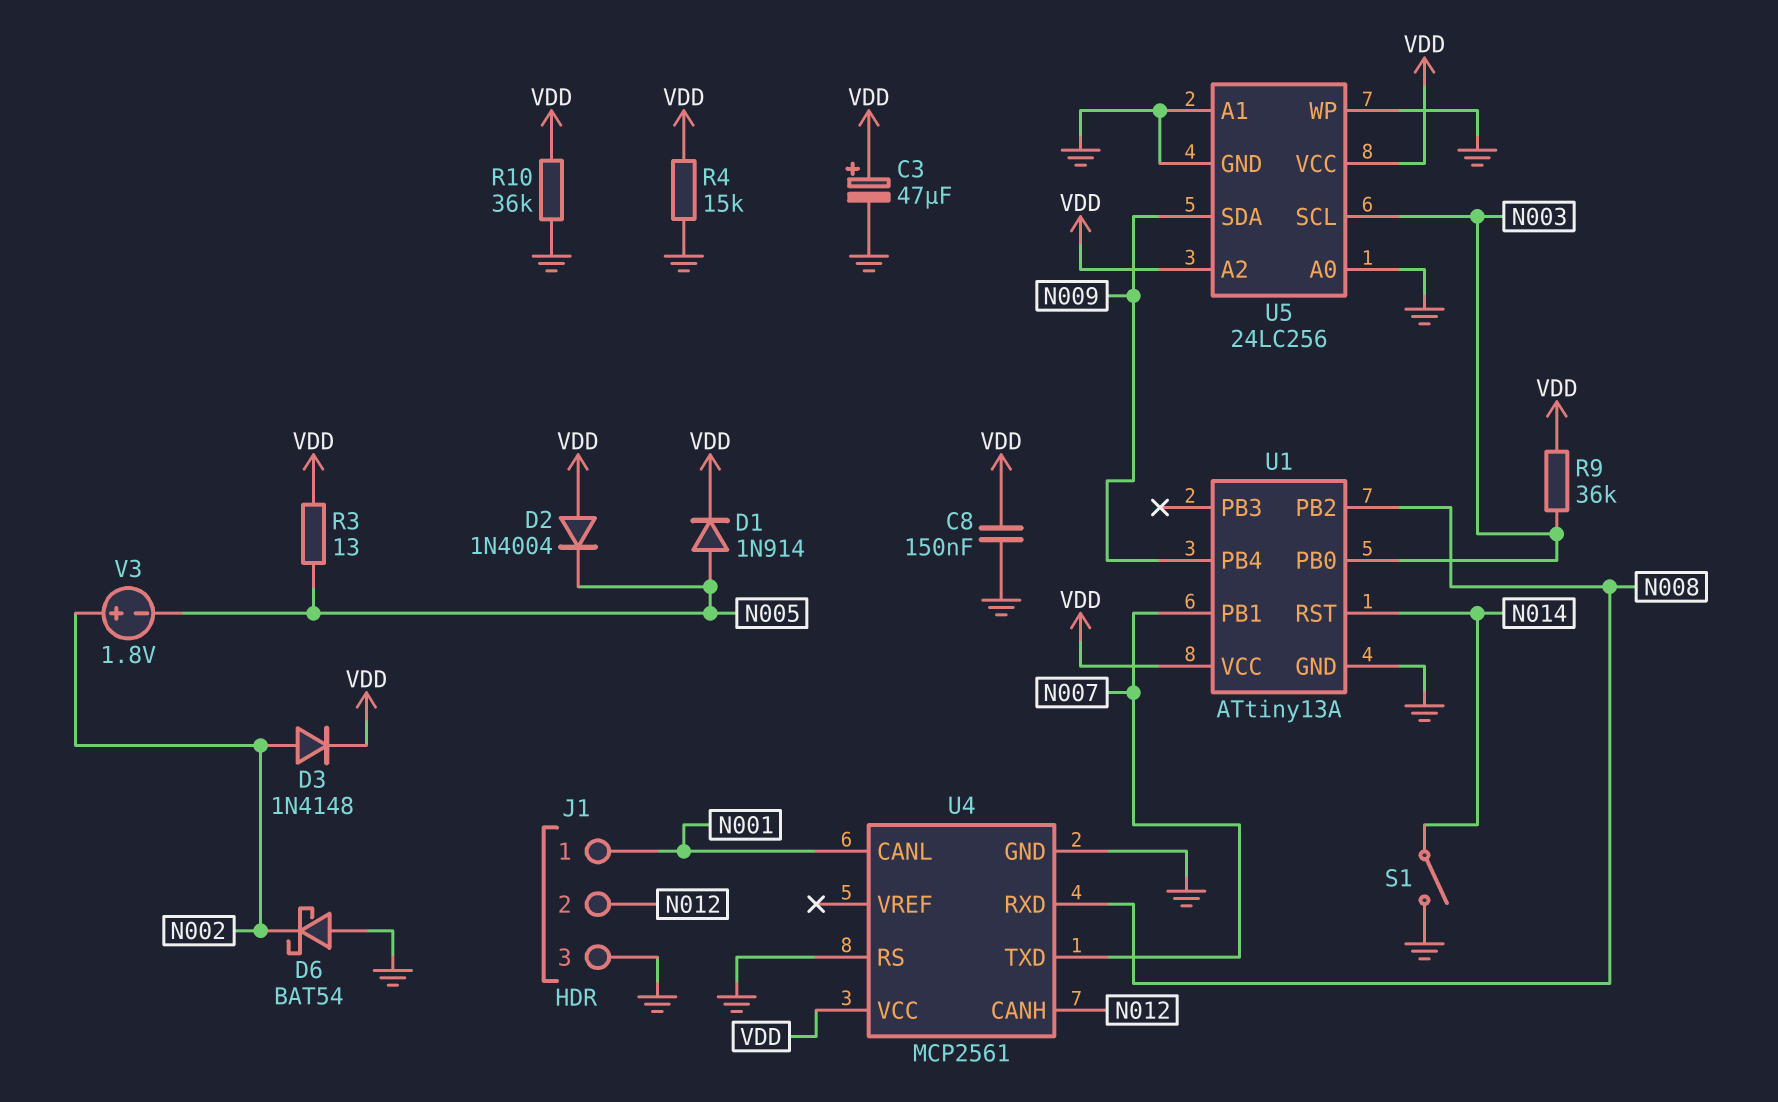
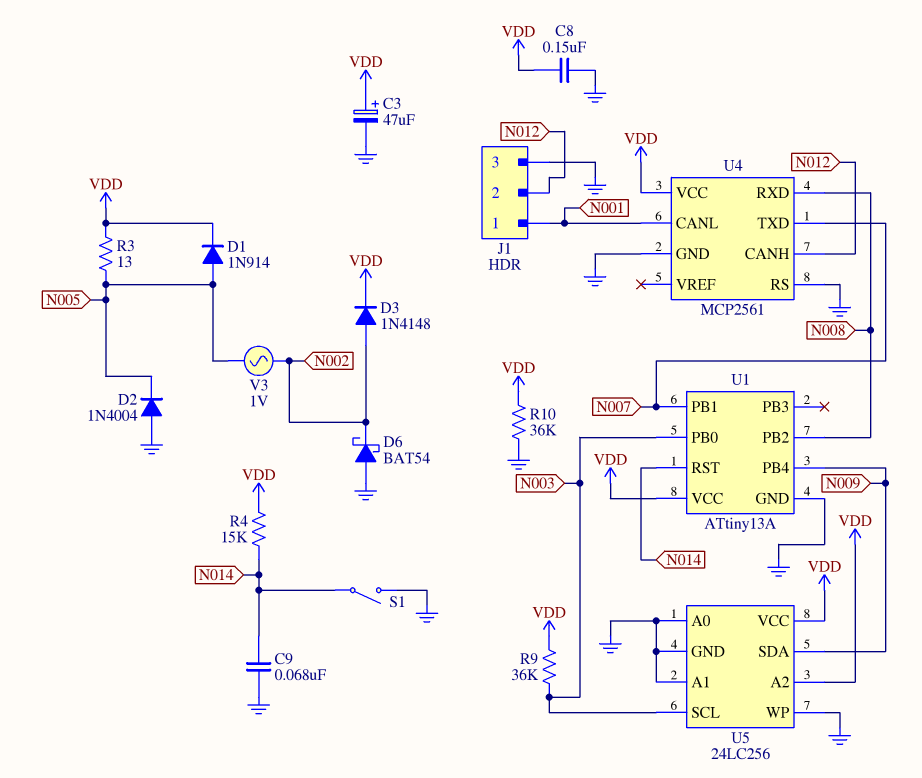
C9: none -> 68nF (GND, N014)
D2: diode 1N4004 (A VDD, K N005) -> diode 1N4004 (A GND, K N005)
R4: 15k (GND, VDD) -> 15k (N014, VDD)
V3: 1.8V (plus N002, minus N005) -> AC 1V (N002, N005)

